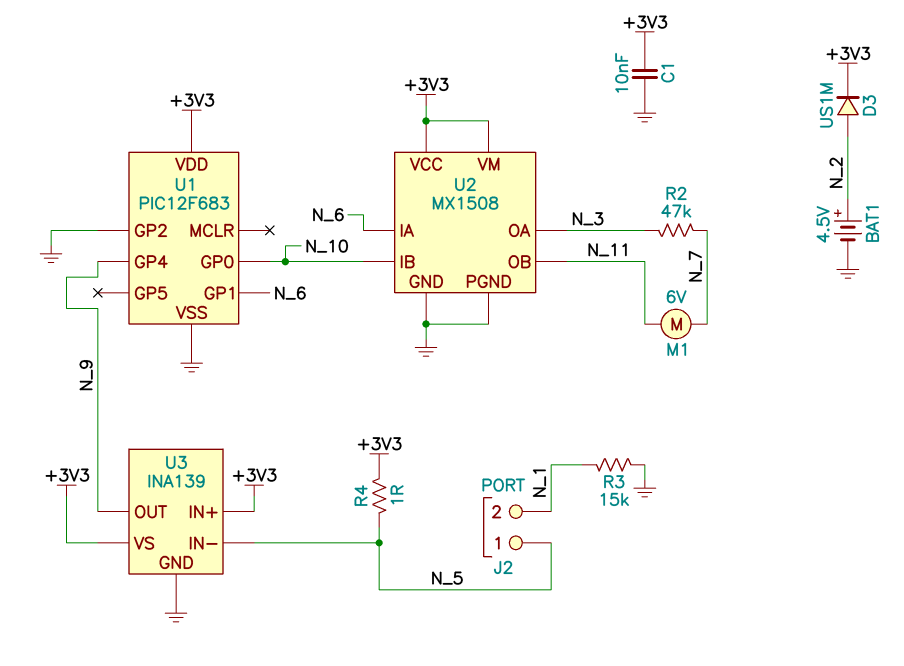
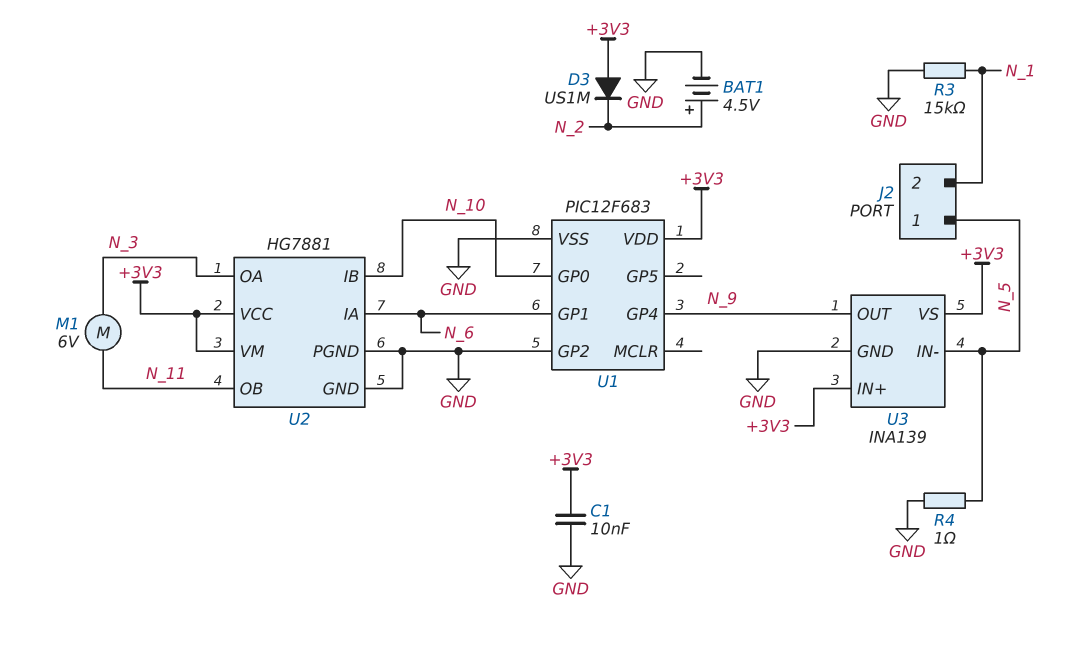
D3: diode US1M (A N_2, K +3V3) -> diode US1M (A +3V3, K N_2)
M1: motor 6V (N_7, N_11) -> motor 6V (N_3, N_11)
R2: 47k (N_3, N_7) -> none
R4: 1 (+3V3, N_5) -> 1 (GND, N_5)
U2: MX1508 -> HG7881

